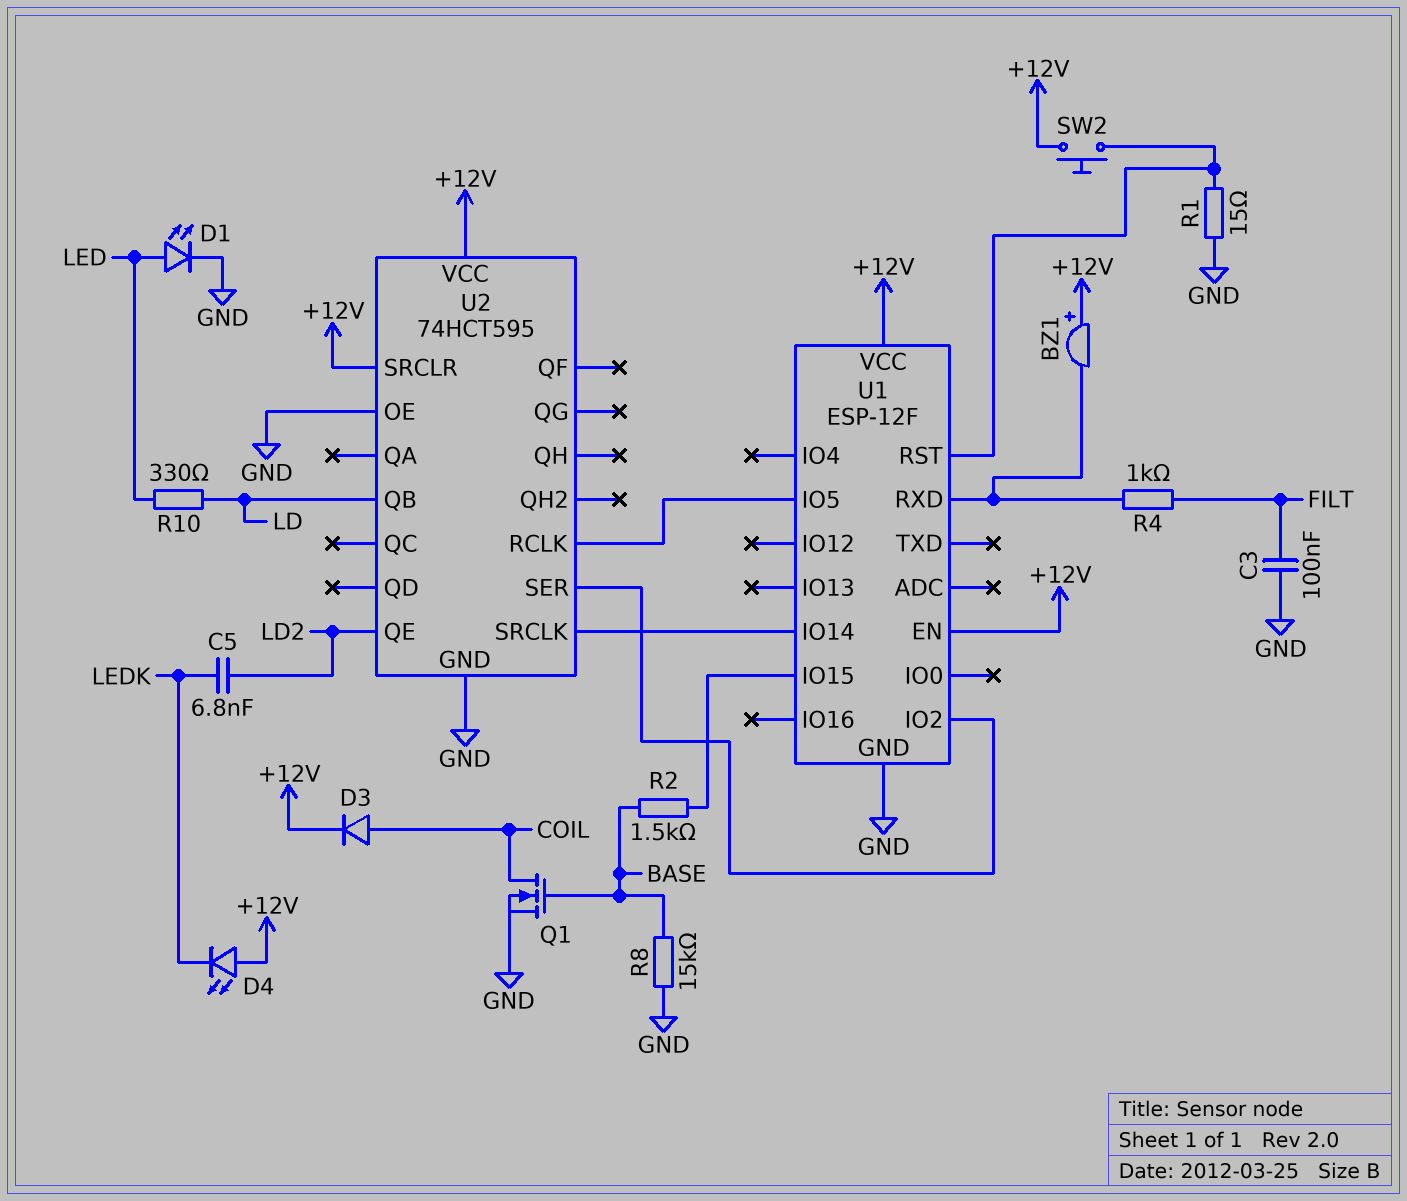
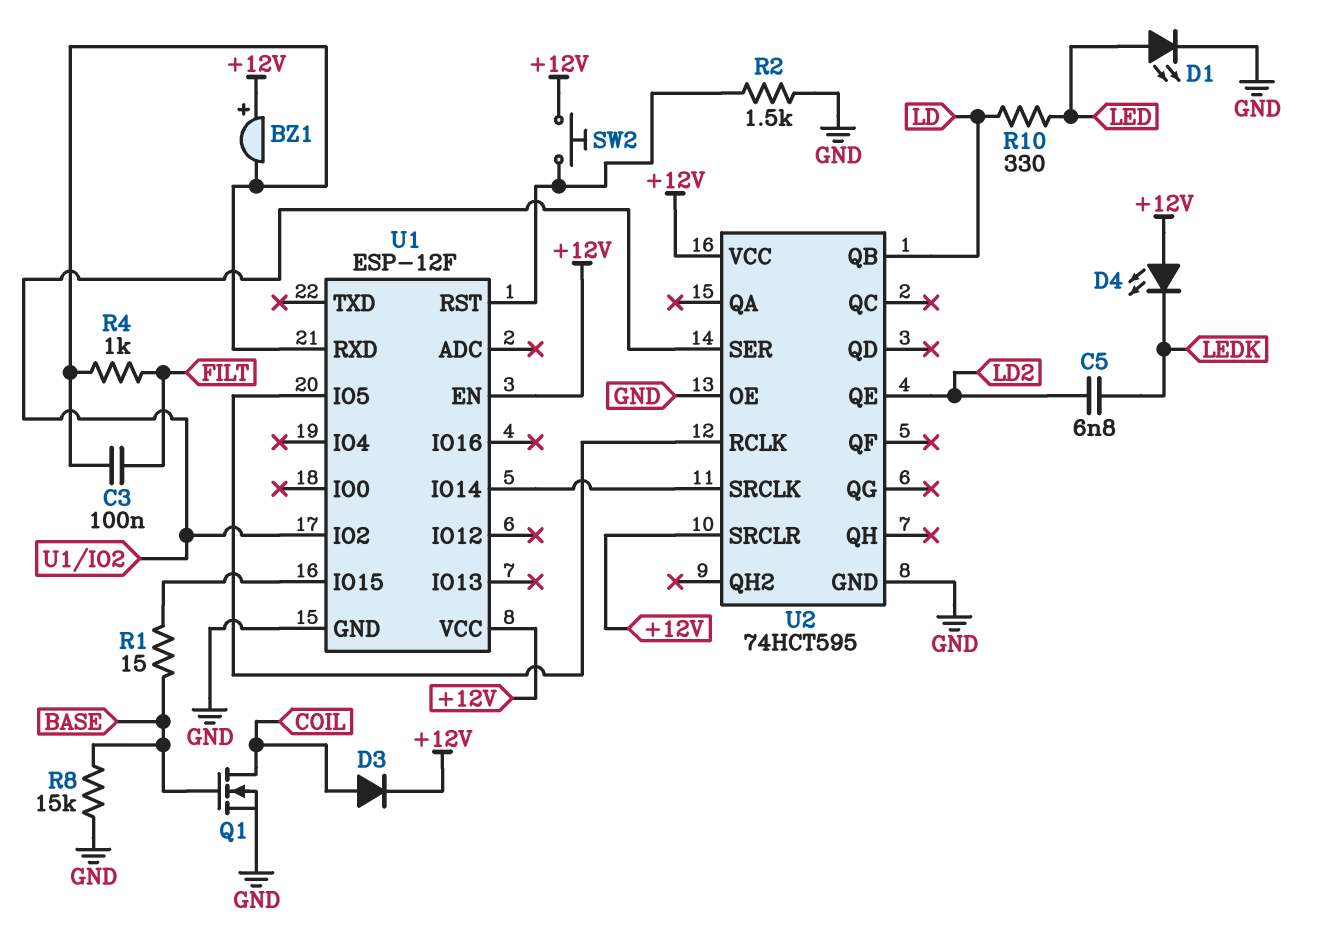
C3: 100nF (FILT, GND) -> 100nF (FILT, U1/RXD)
R1: 15 (GND, U1/RST) -> 15 (BASE, U1/IO15)
R2: 1.5k (BASE, U1/IO15) -> 1.5k (GND, U1/RST)

